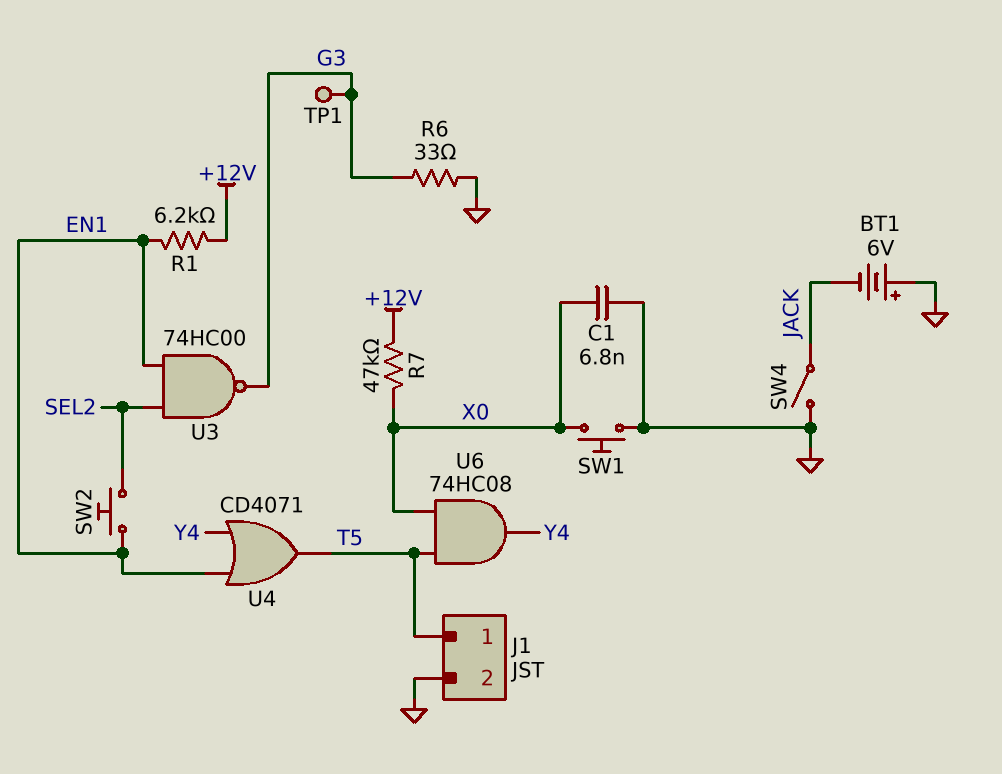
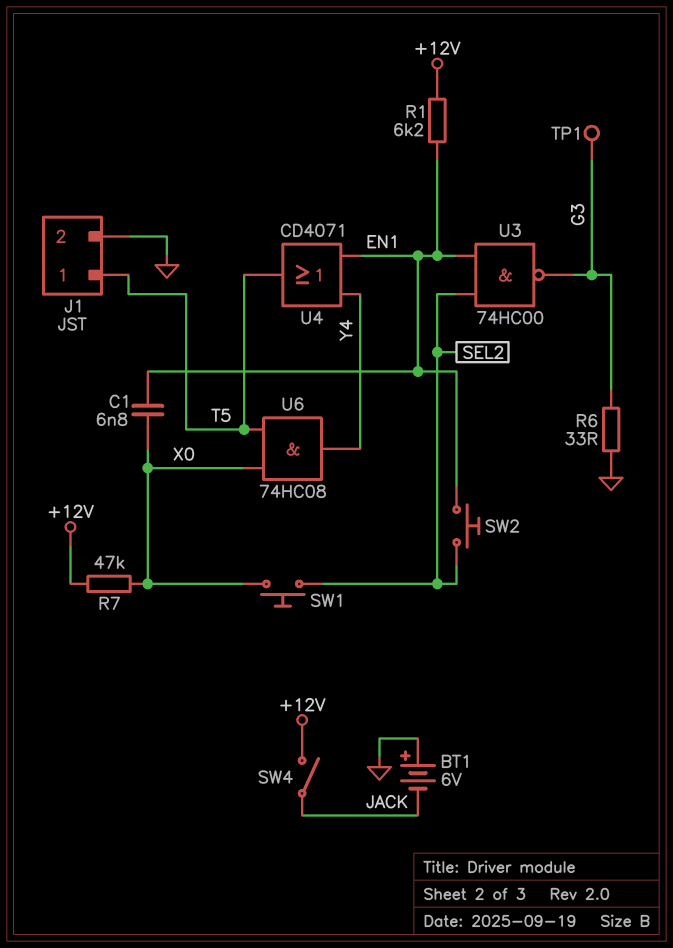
C1: 6.8nF (GND, X0) -> 6.8nF (EN1, X0)
SW1: button (GND, X0) -> button (SEL2, X0)
SW4: switch (GND, JACK) -> switch (+12V, JACK)

